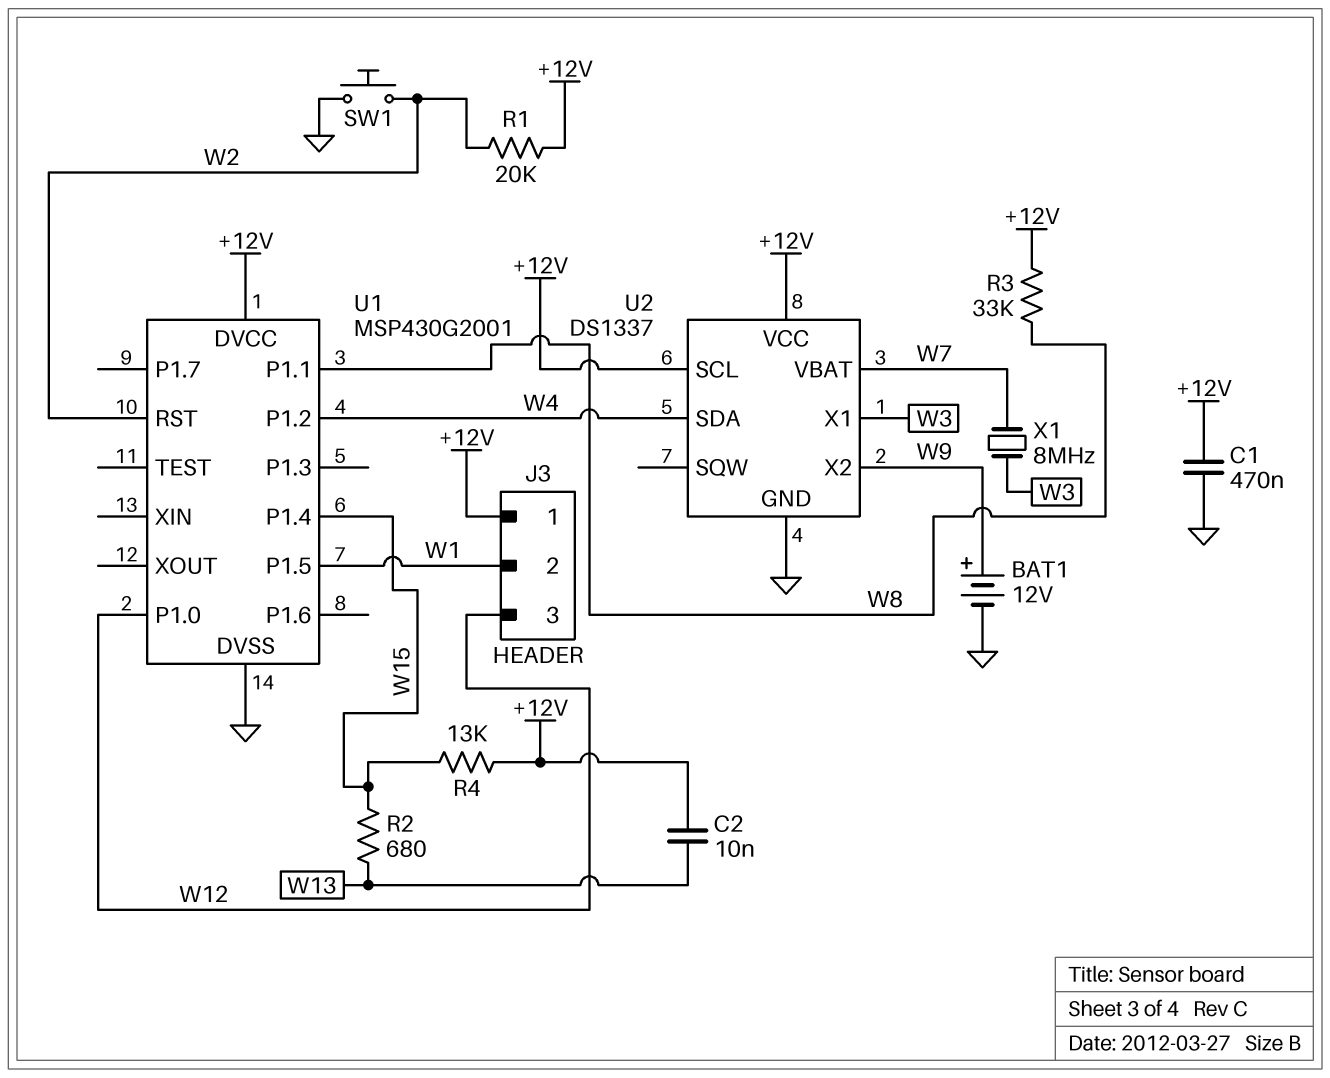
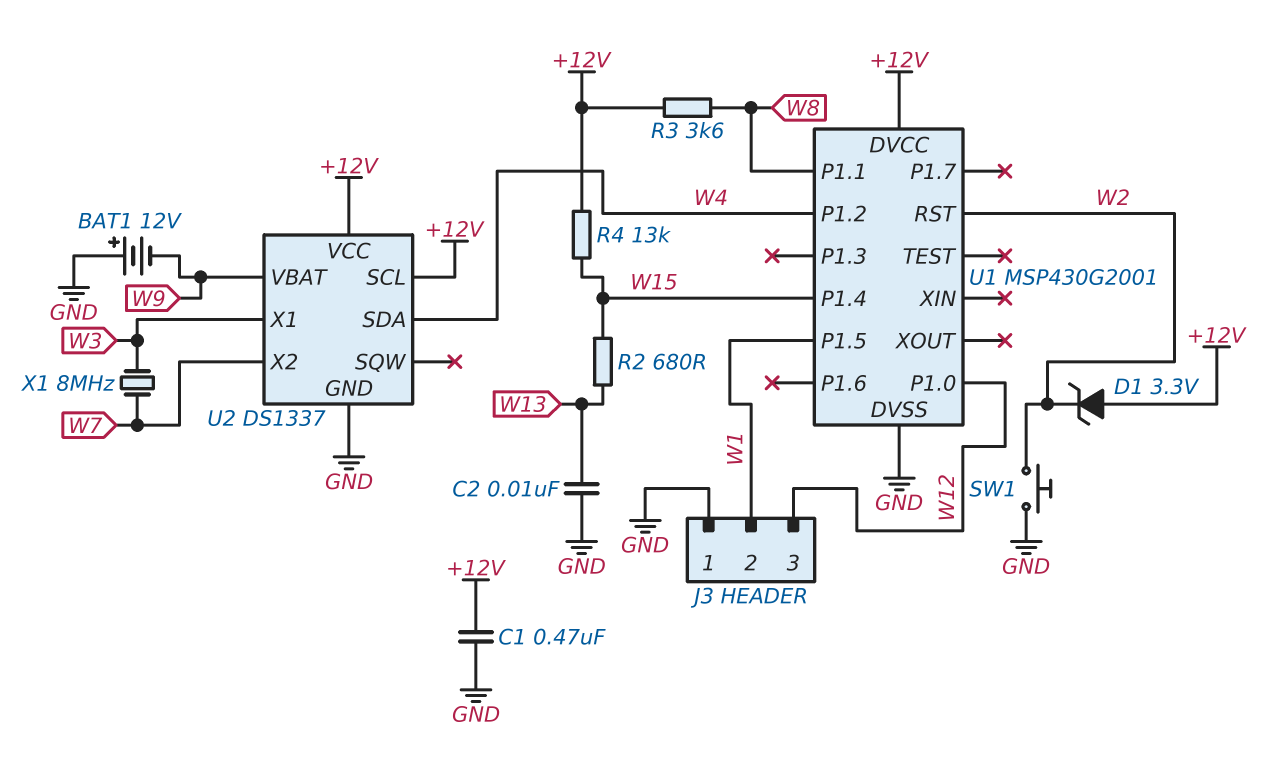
BAT1: 12V (plus W9, minus GND) -> 12V (plus GND, minus W9)
C2: 10nF (+12V, W13) -> 10nF (GND, W13)
D1: none -> zener 3.3V (A +12V, K W2)
J3 pin 1: +12V -> GND
R1: 20k (+12V, W2) -> none
R3: 33k (+12V, W8) -> 3.6k (+12V, W8)
U2 pin VBAT: W7 -> W9
U2 pin X2: W9 -> W7

